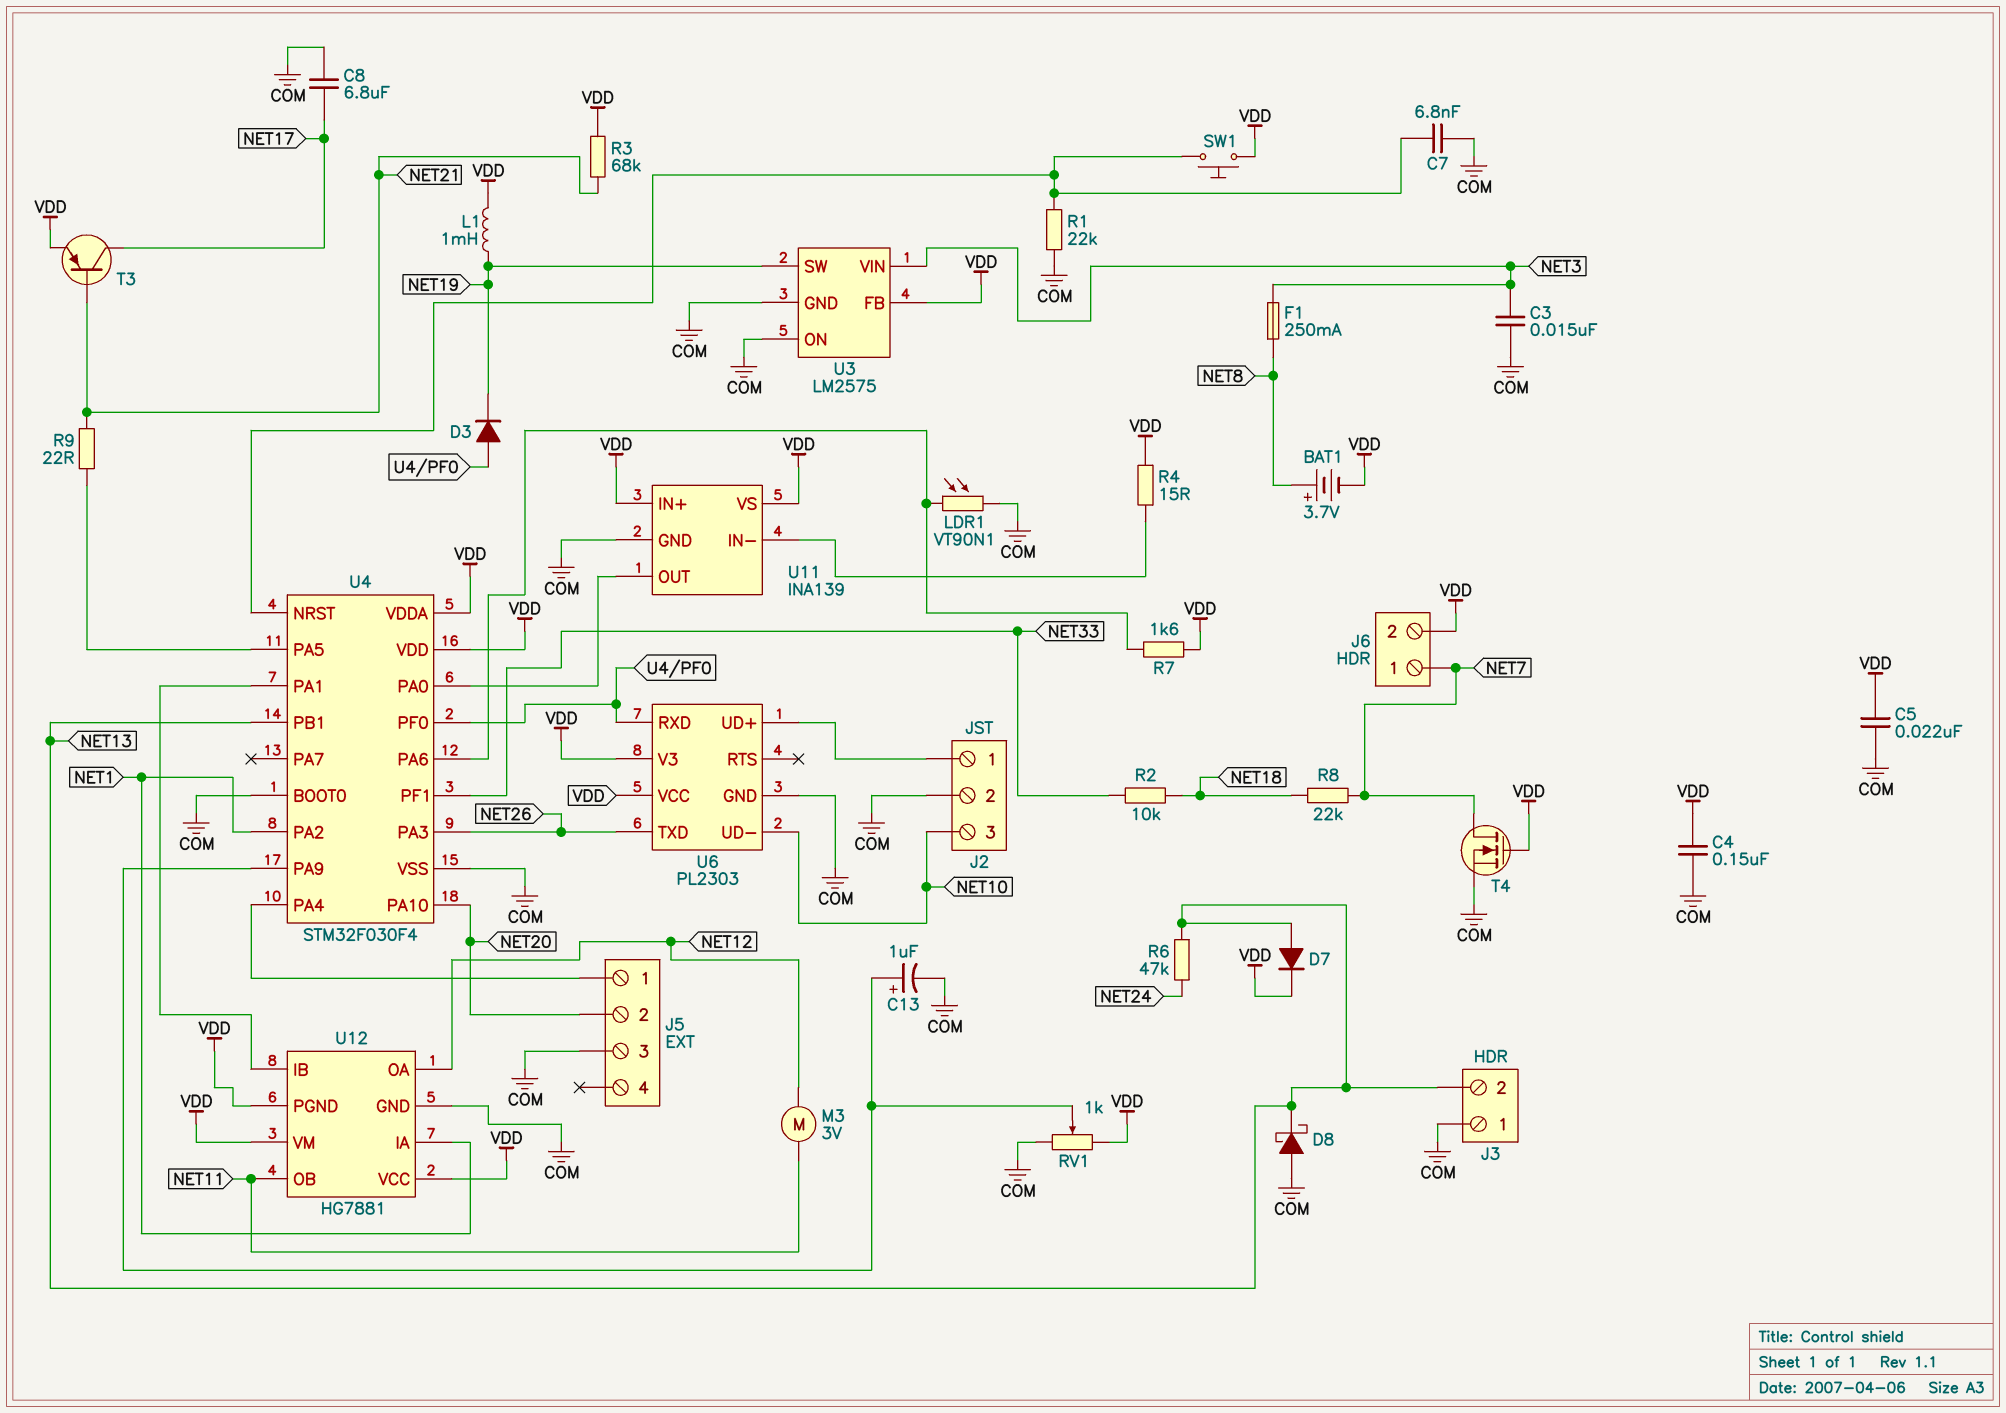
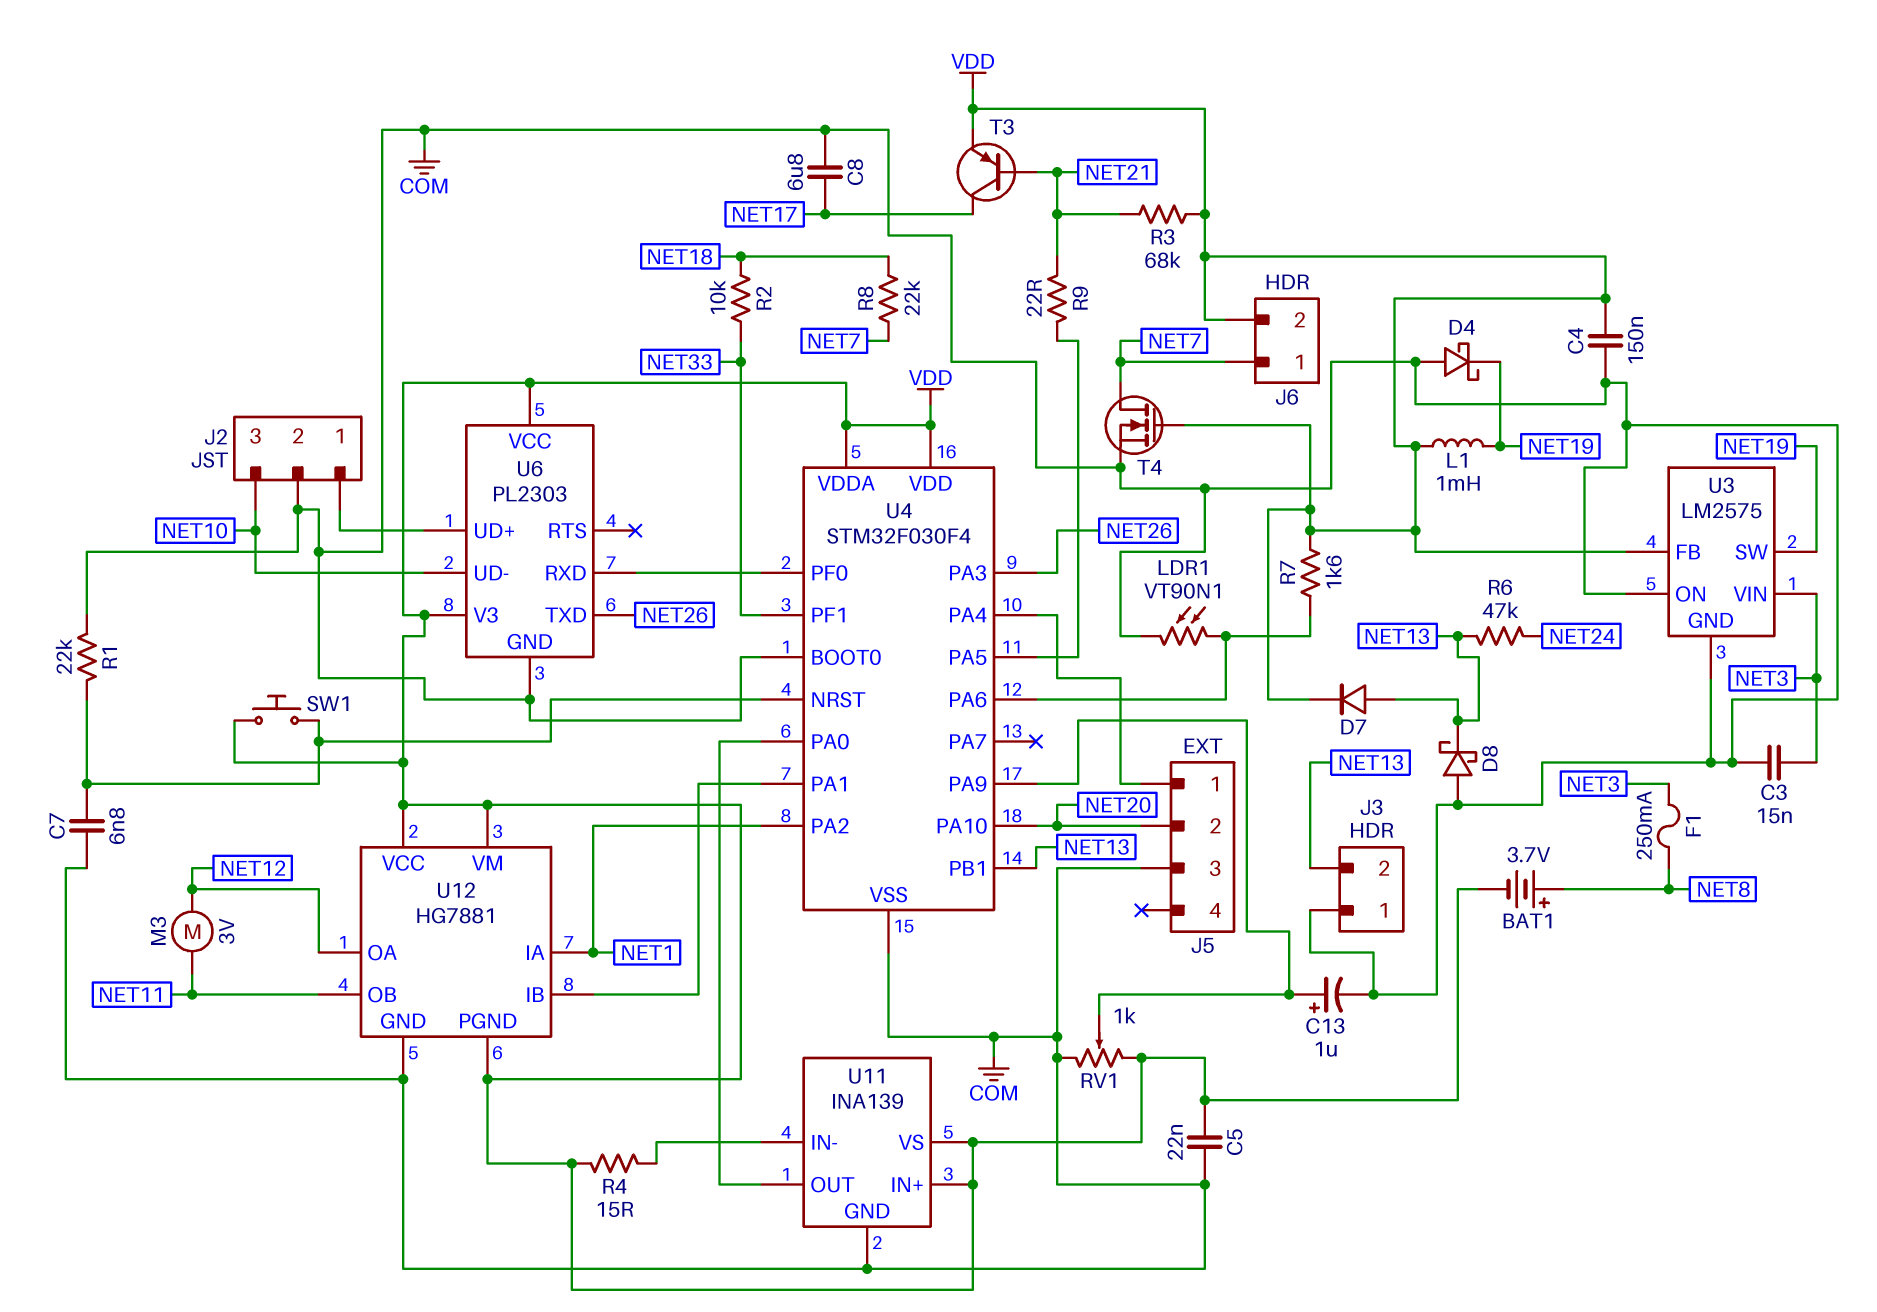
D3: diode (A U4/PF0, K NET19) -> none
D4: none -> schottky (A COM, K NET19)

